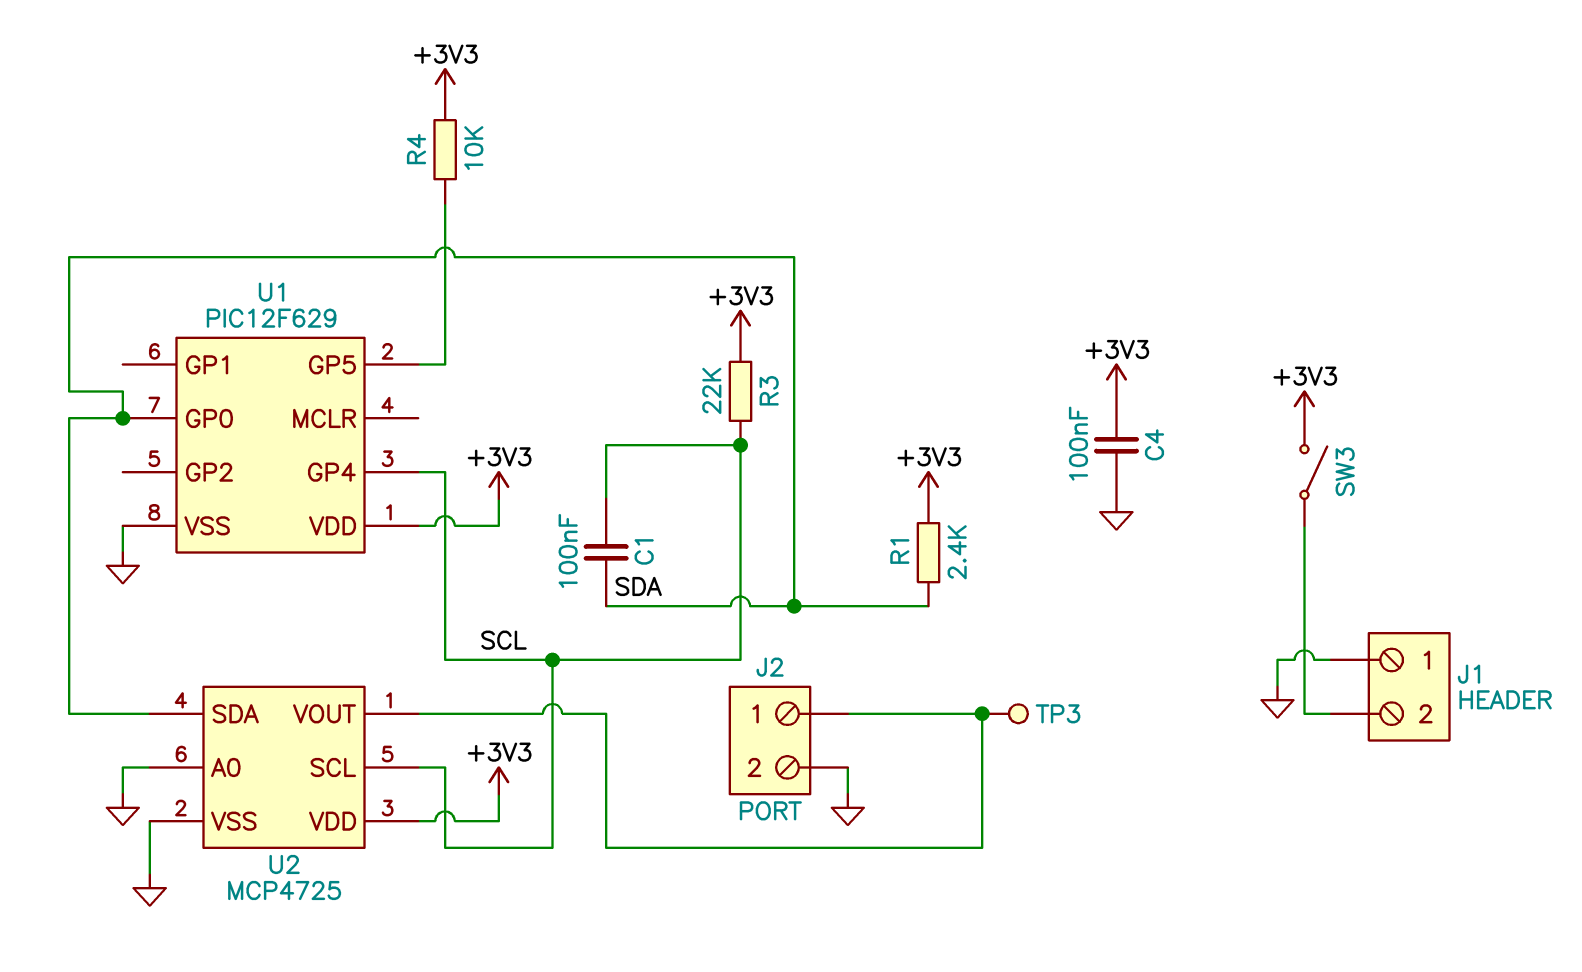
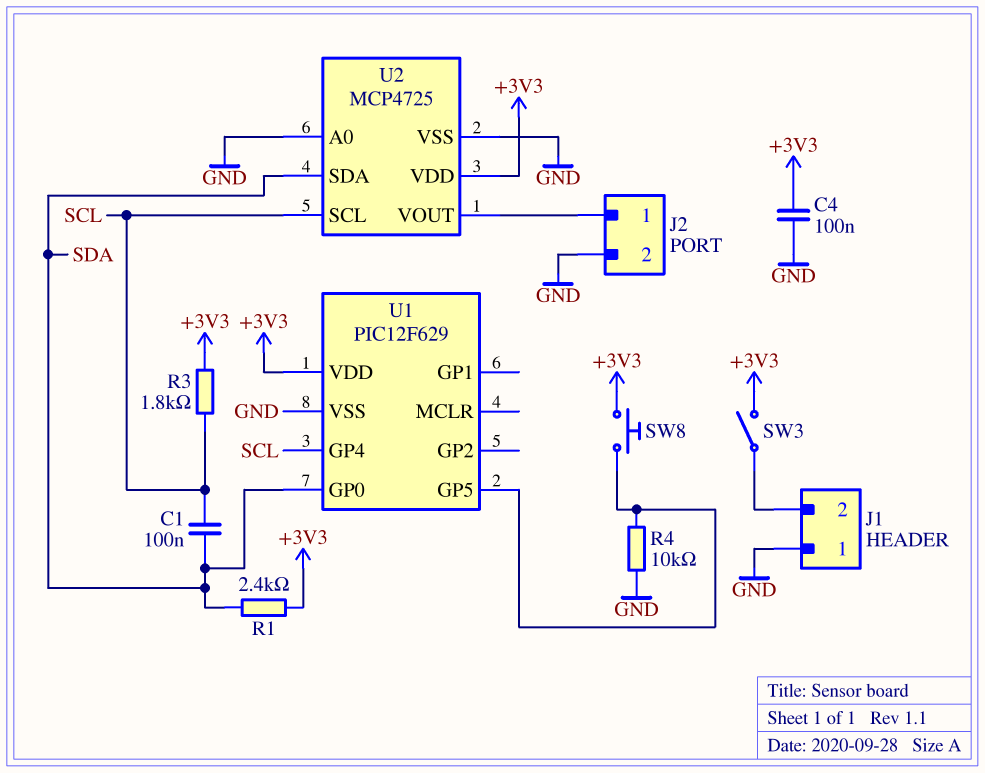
R3: 22k (+3V3, SCL) -> 1.8k (+3V3, SCL)
R4: 10k (+3V3, U1/GP5) -> 10k (GND, U1/GP5)
SW8: none -> button (+3V3, U1/GP5)
TP3: test point (J2/1) -> none

